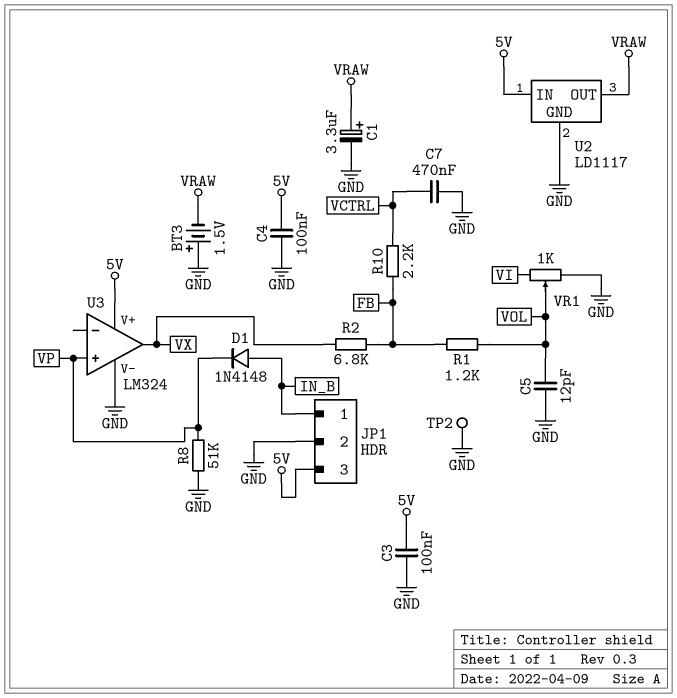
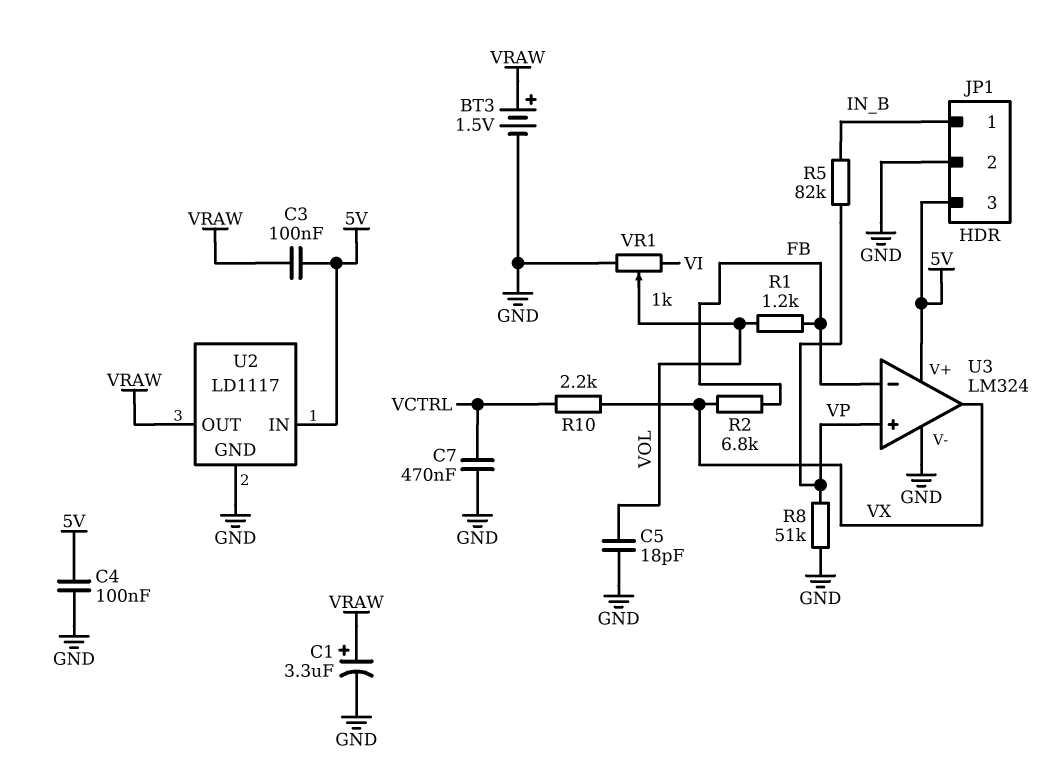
BT3: 1.5V (plus GND, minus VRAW) -> 1.5V (plus VRAW, minus GND)
C3: 100nF (5V, GND) -> 100nF (5V, VRAW)
C5: 12pF (GND, VOL) -> 18pF (GND, VOL)
D1: diode 1N4148 (A IN_B, K VP) -> none
R5: none -> 82k (IN_B, VP)
R10: 2.2k (FB, VCTRL) -> 2.2k (VCTRL, VX)
TP2: test point (GND) -> none
U3 pin in-: none -> FB

